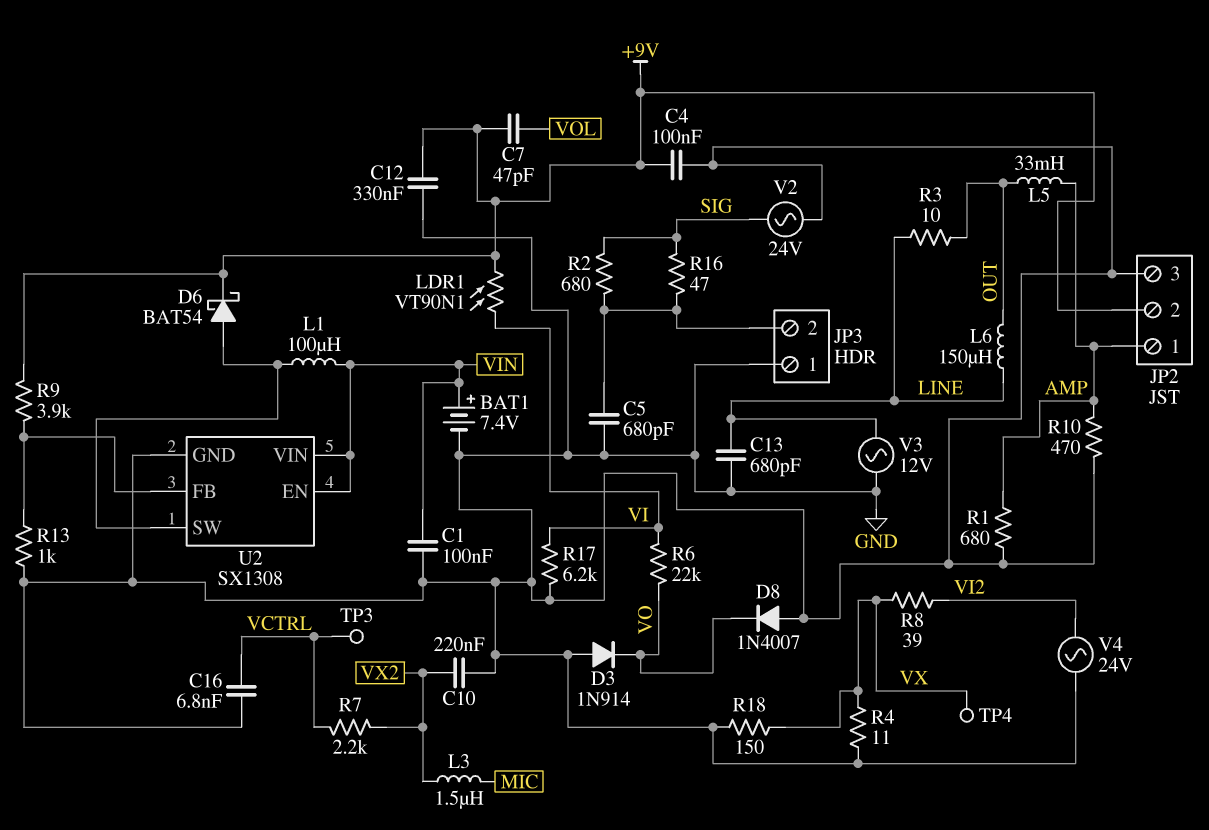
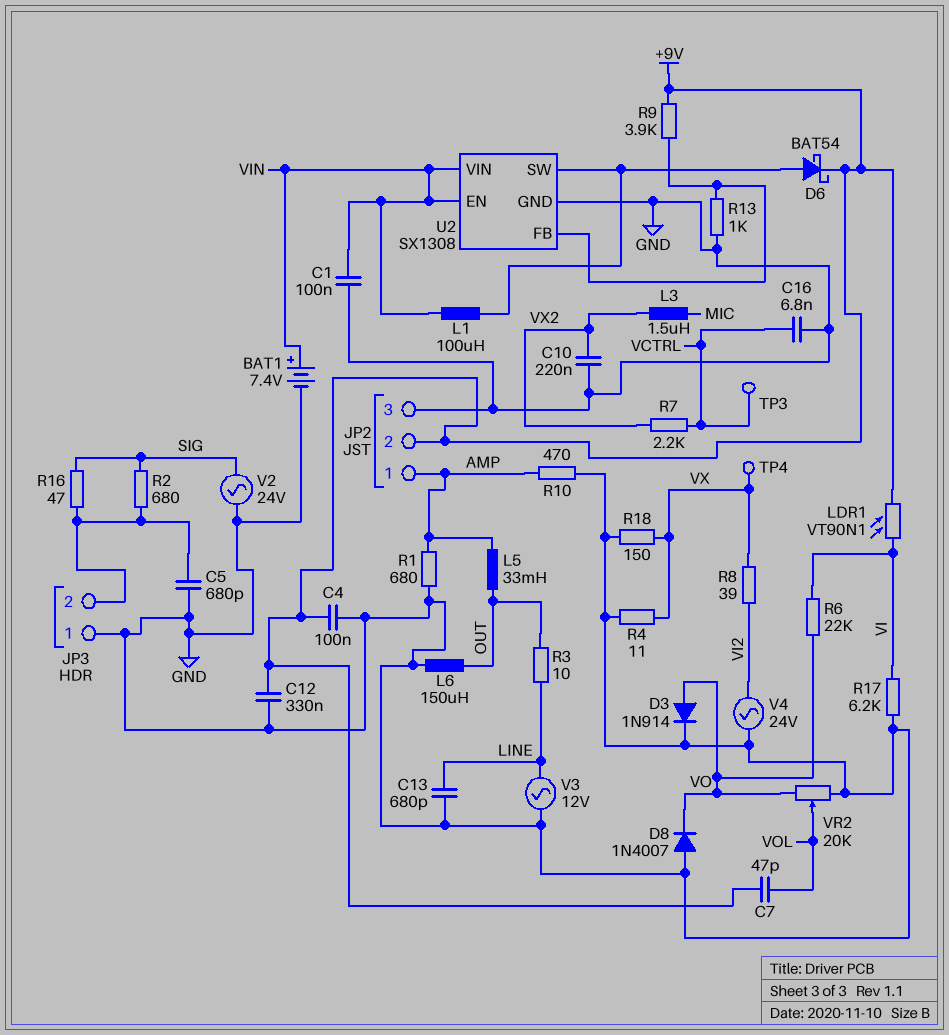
D3: diode 1N914 (A GND, K VO) -> diode 1N914 (A VO, K GND)
L6: 150uH (LINE, OUT) -> 150uH (GND, OUT)
VR2: none -> 20k (GND, VO, wiper VOL)

